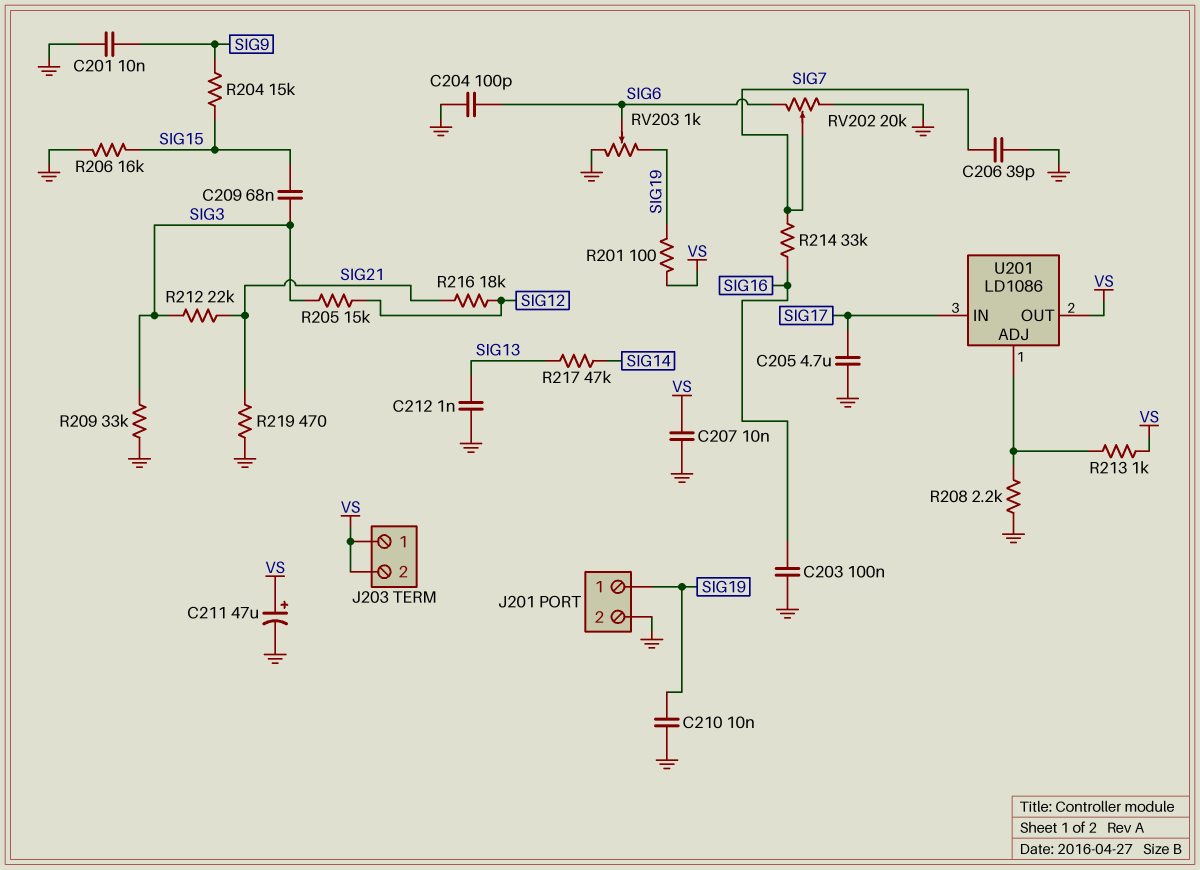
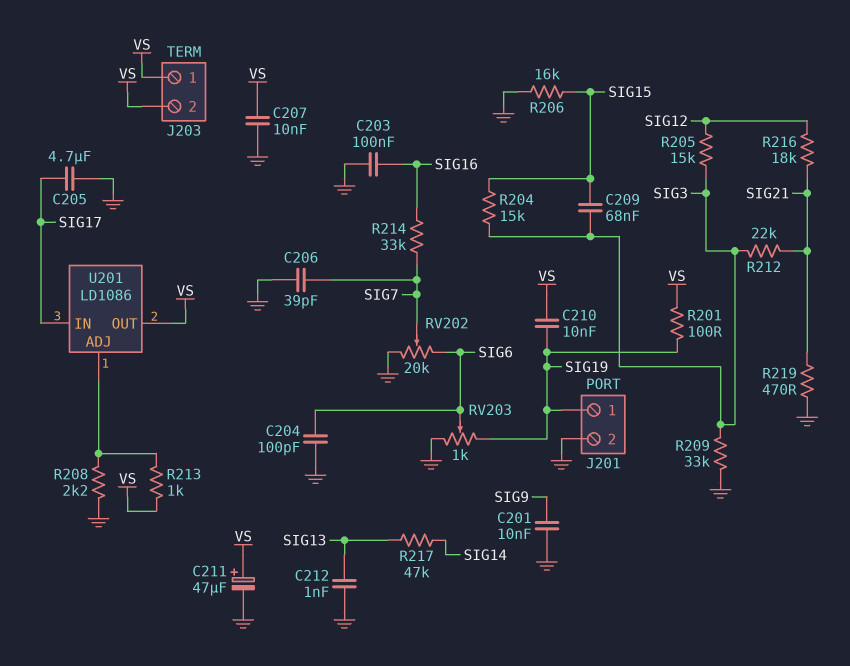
C210: 10nF (GND, SIG19) -> 10nF (SIG19, VS)
R204: 15k (SIG9, SIG15) -> 15k (SIG3, SIG15)

